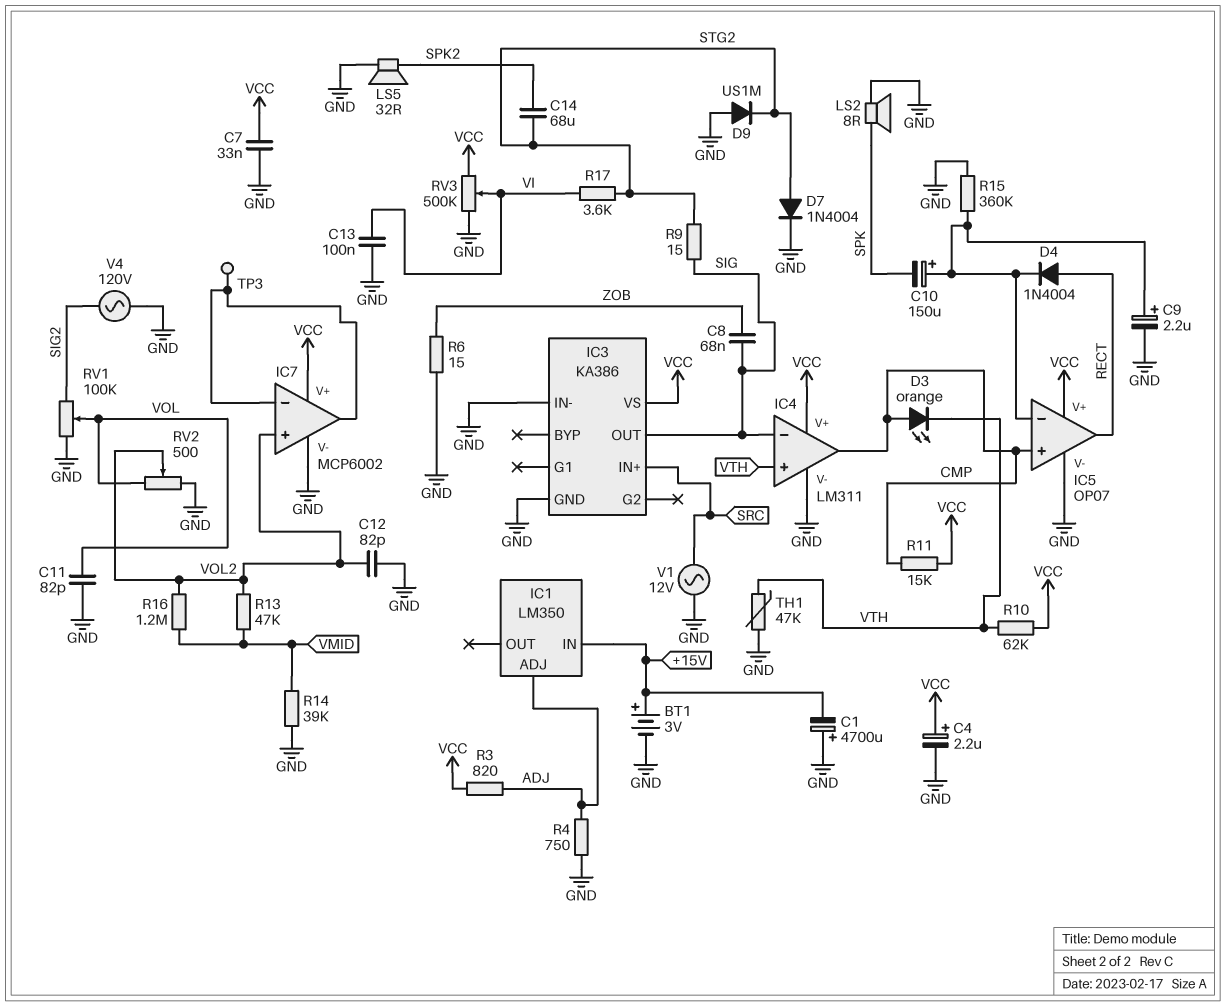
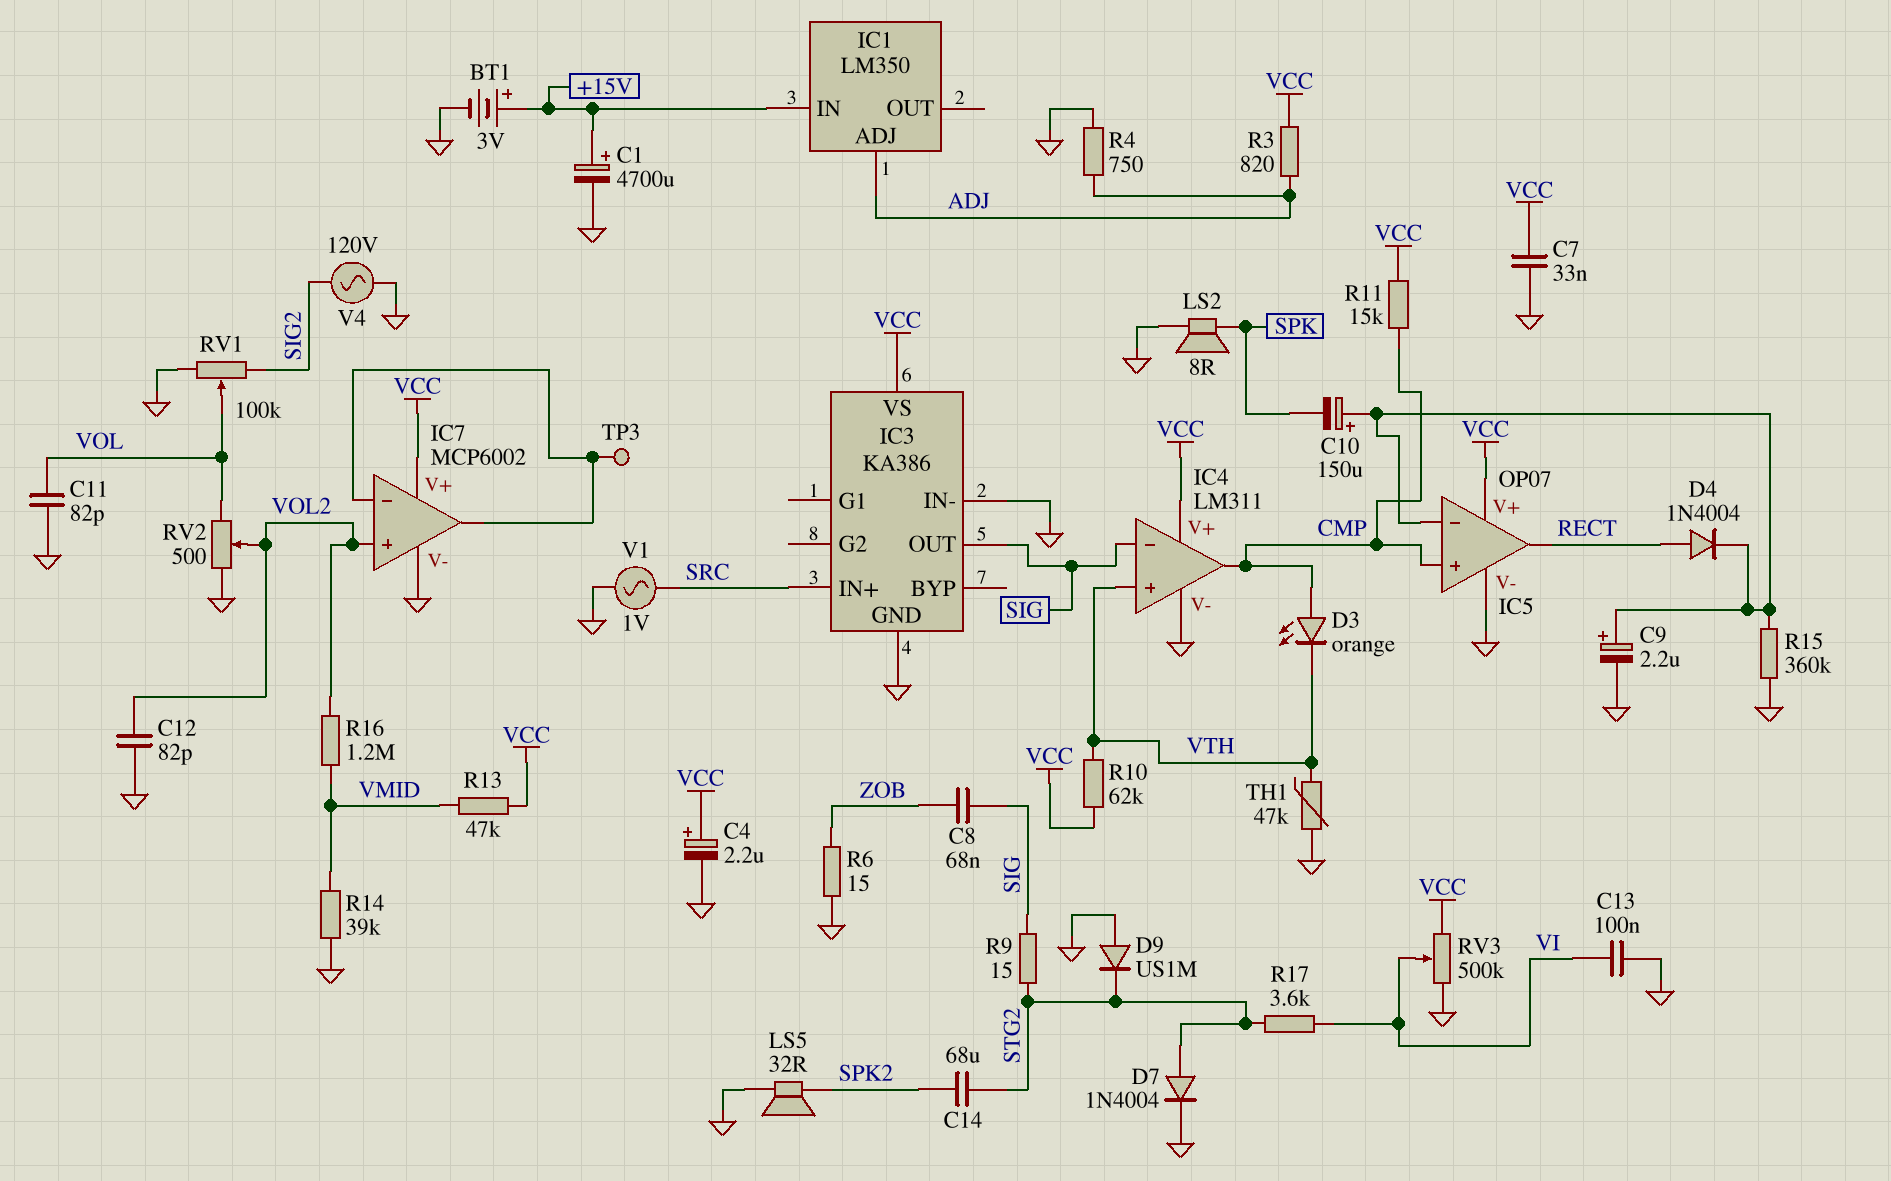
C1: 4700uF (plus GND, minus +15V) -> 4700uF (plus +15V, minus GND)
R13: 47k (VMID, VOL2) -> 47k (VCC, VMID)
V1: AC 12V (GND, SRC) -> AC 1V (GND, SRC)

